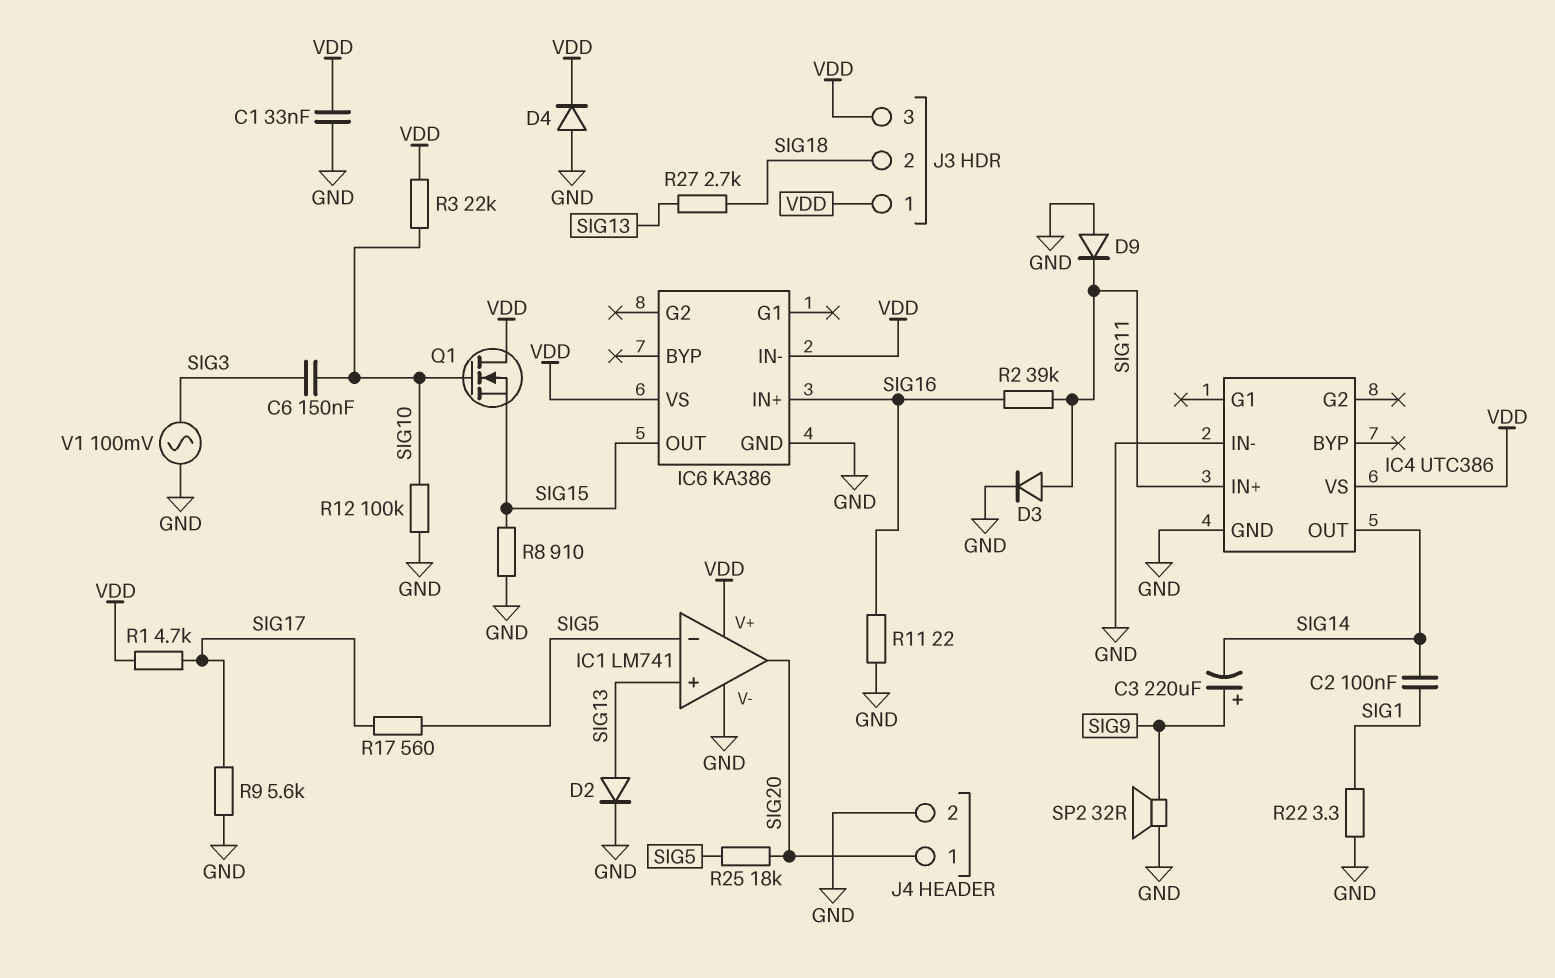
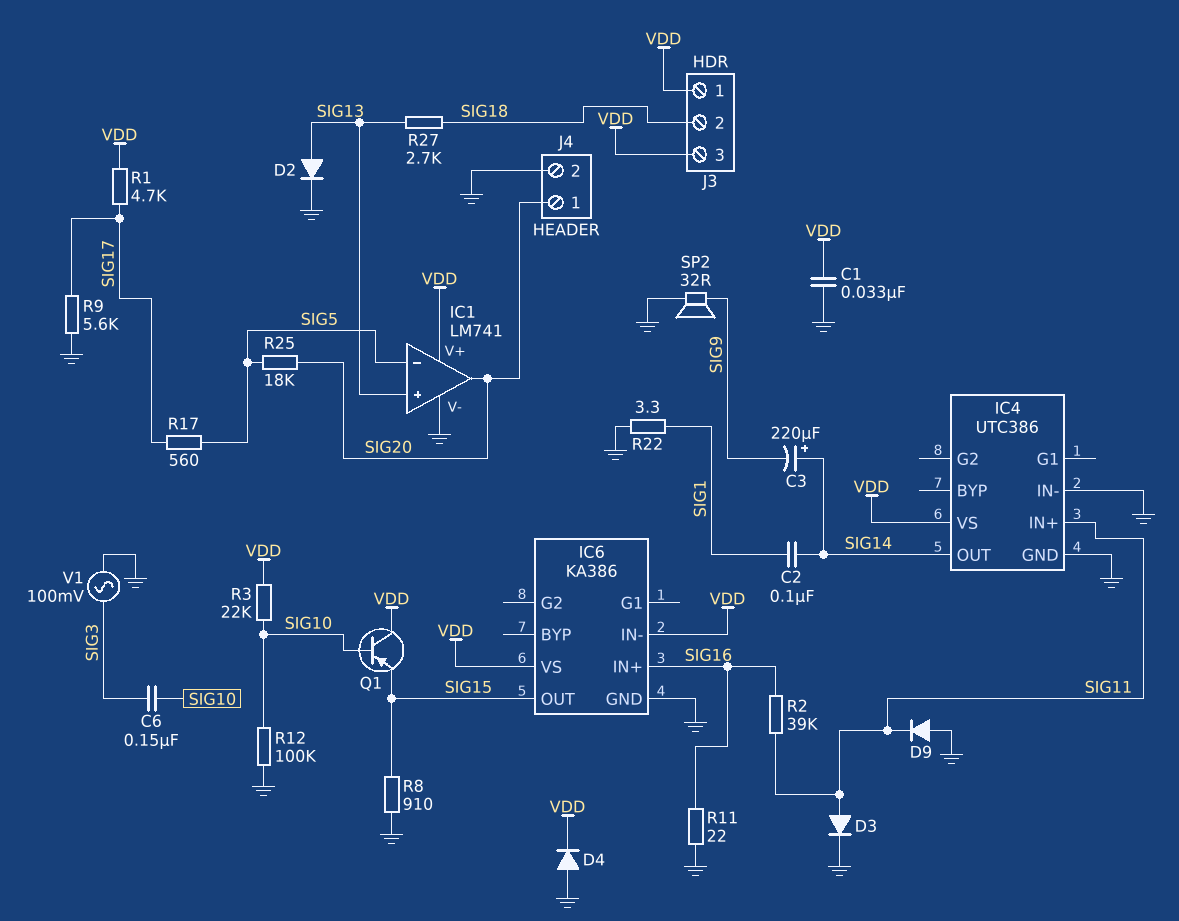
C3: 220uF (plus SIG9, minus SIG14) -> 220uF (plus SIG14, minus SIG9)
Q1: NMOS (G SIG10, D VDD, S SIG15) -> PNP (B SIG10, C VDD, E SIG15)

